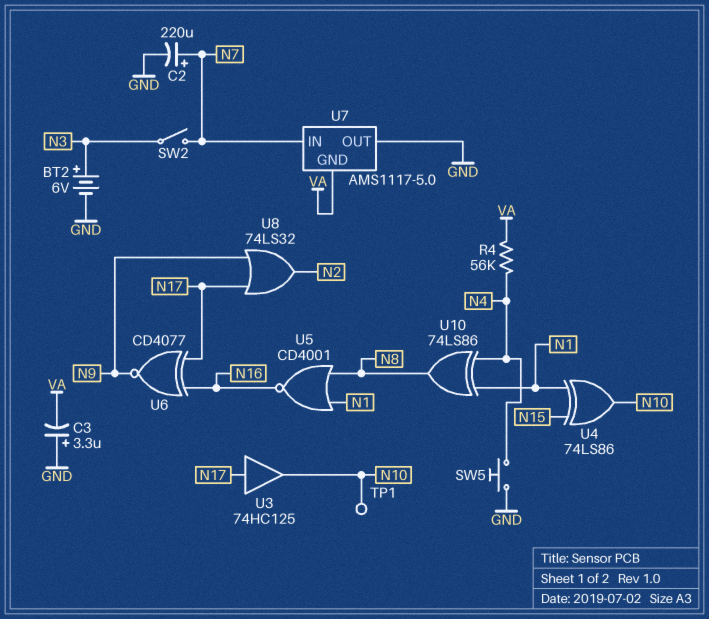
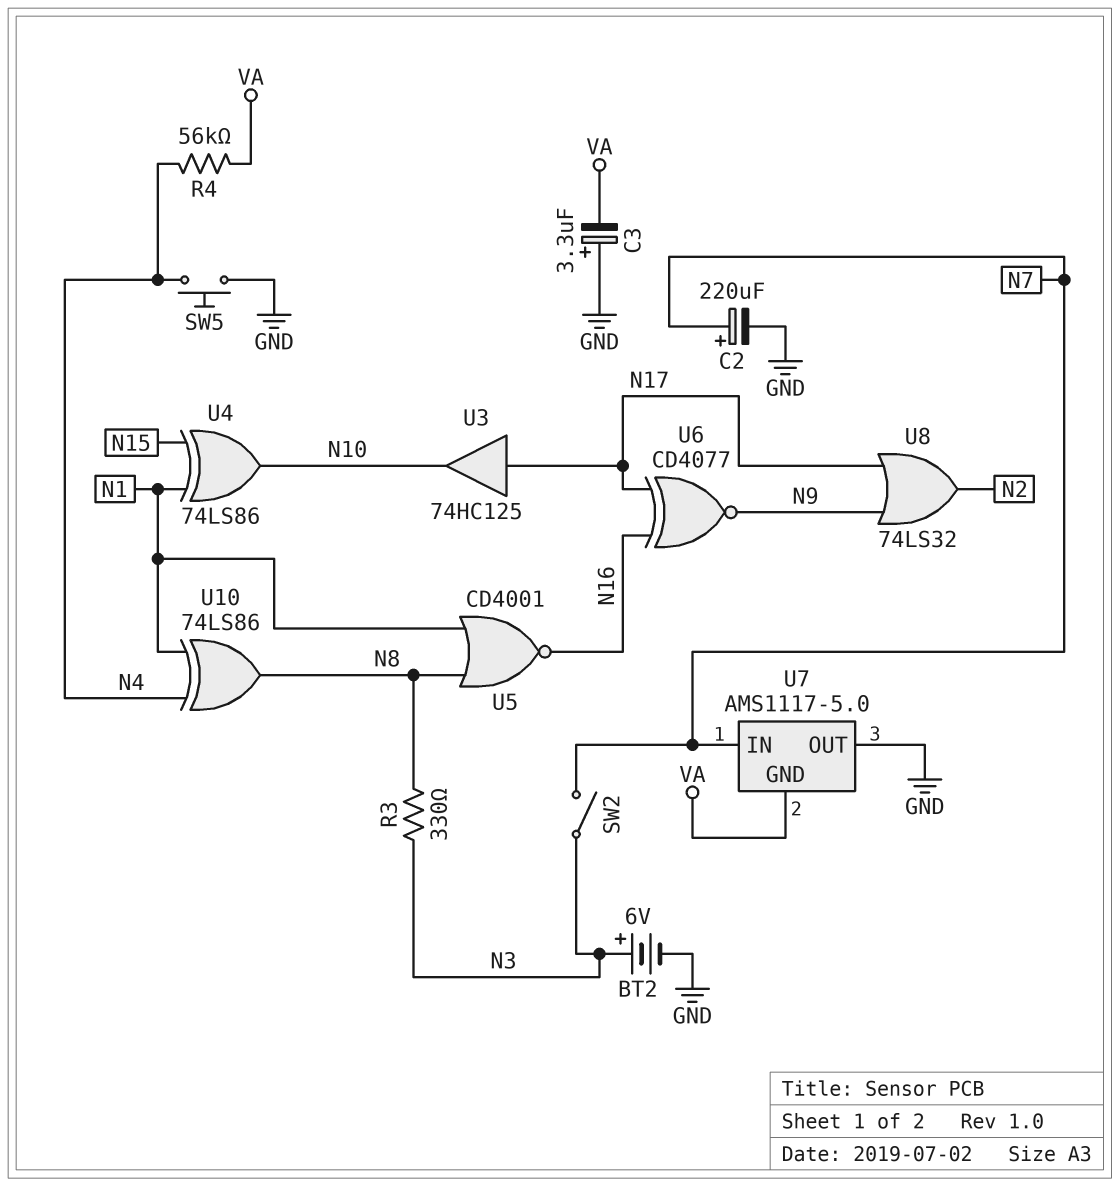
R3: none -> 330 (N3, N8)
TP1: test point (N10) -> none

